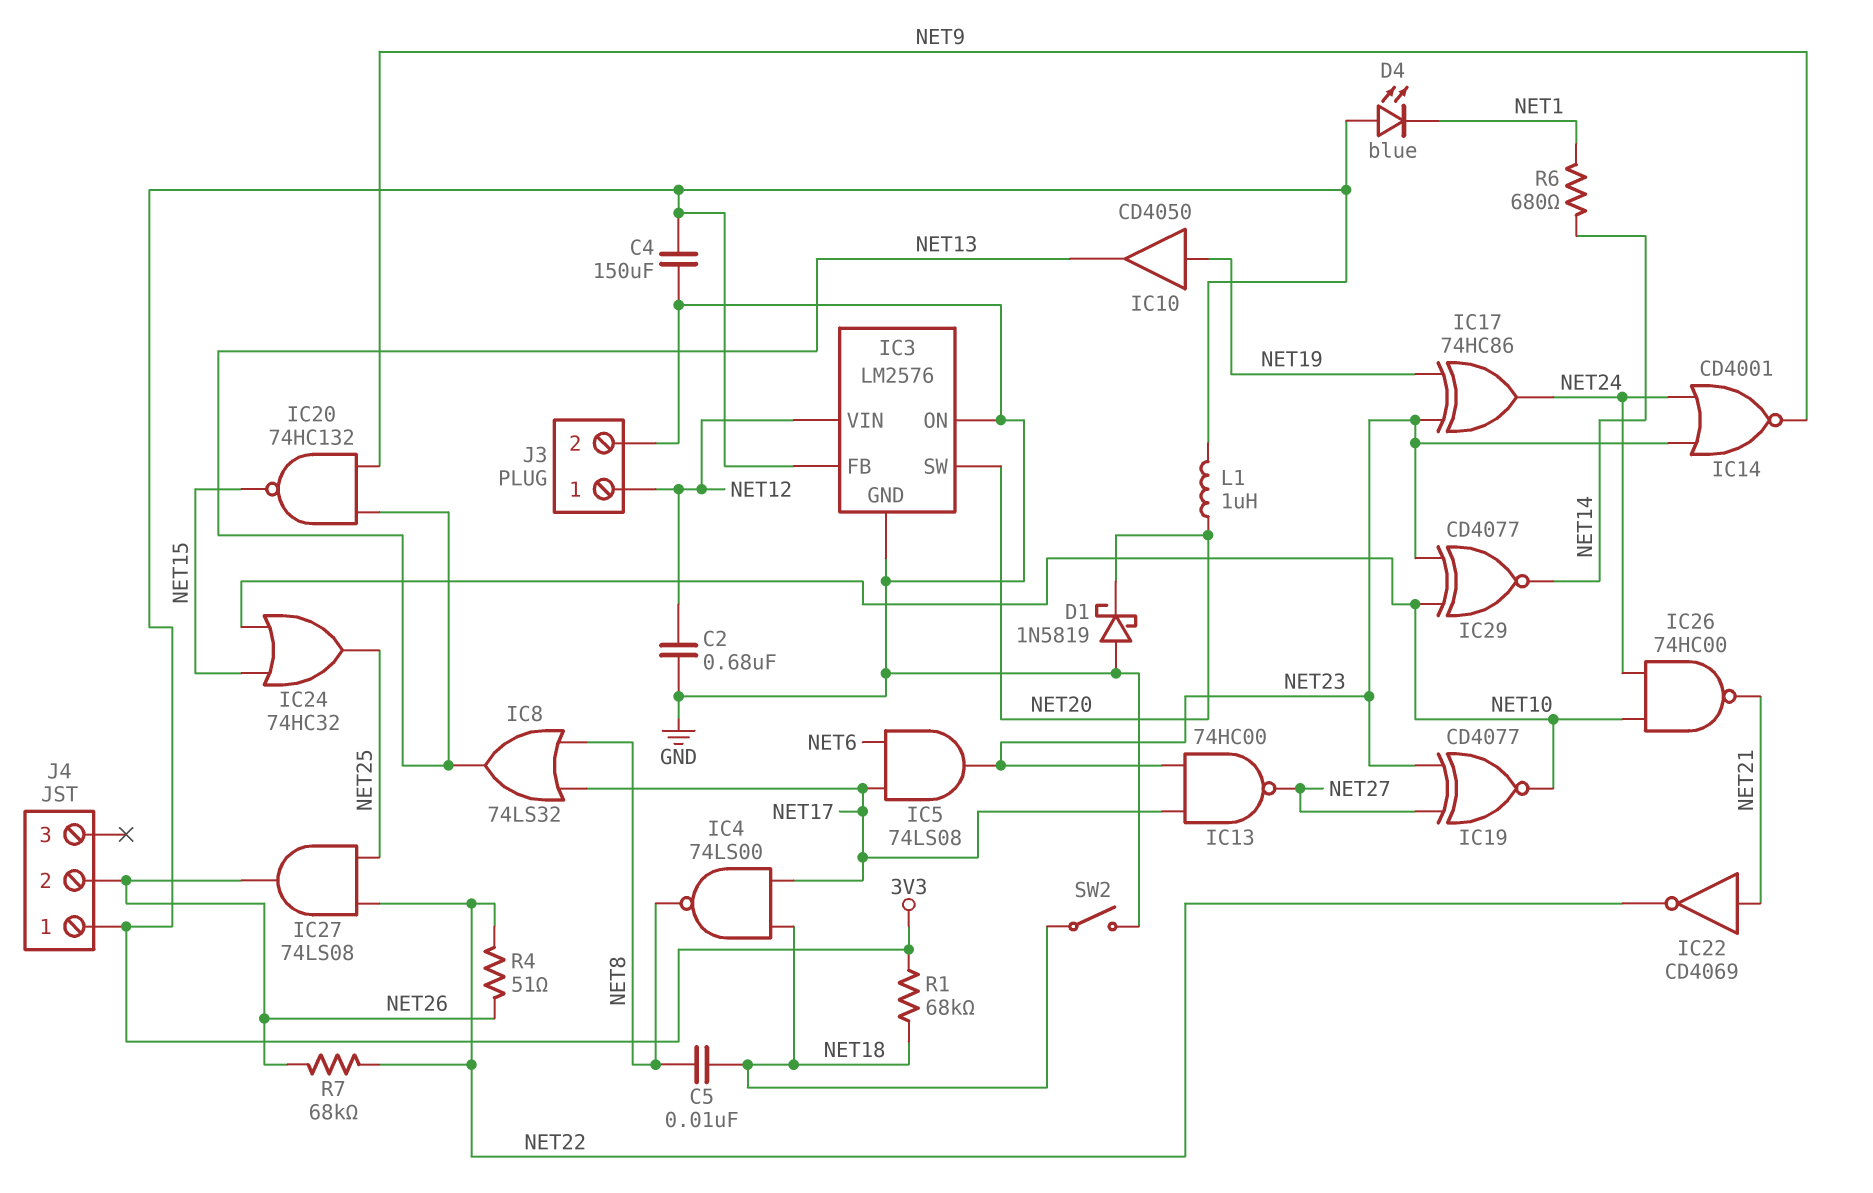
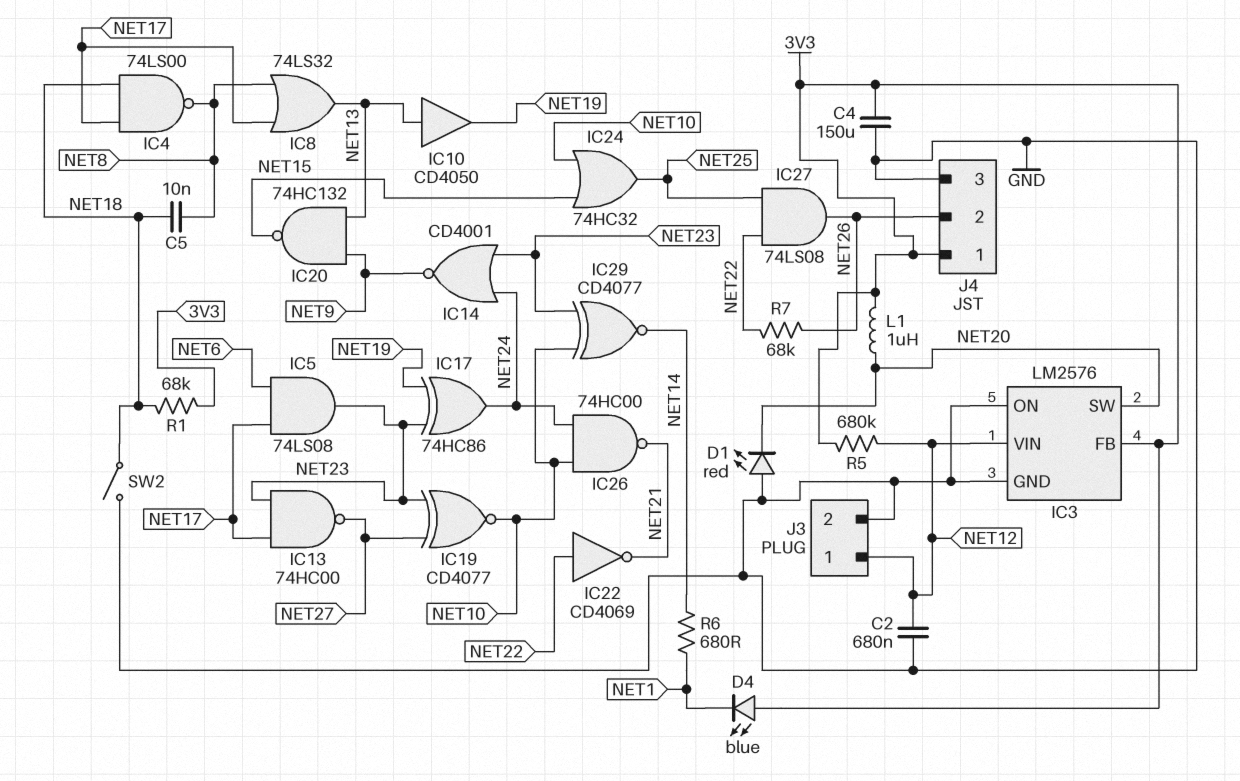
D1: schottky 1N5819 (A GND, K NET20) -> LED red (A GND, K NET20)
IC10: buffer CD4050 (in NET19, out NET13) -> buffer CD4050 (in NET13, out NET19)
IC22: NOT CD4069 (in NET21, out NET22) -> NOT CD4069 (in NET22, out NET21)
J4 pin 3: none -> GND
R4: 51 (NET22, NET26) -> none
R5: none -> 680k (3V3, NET12)

